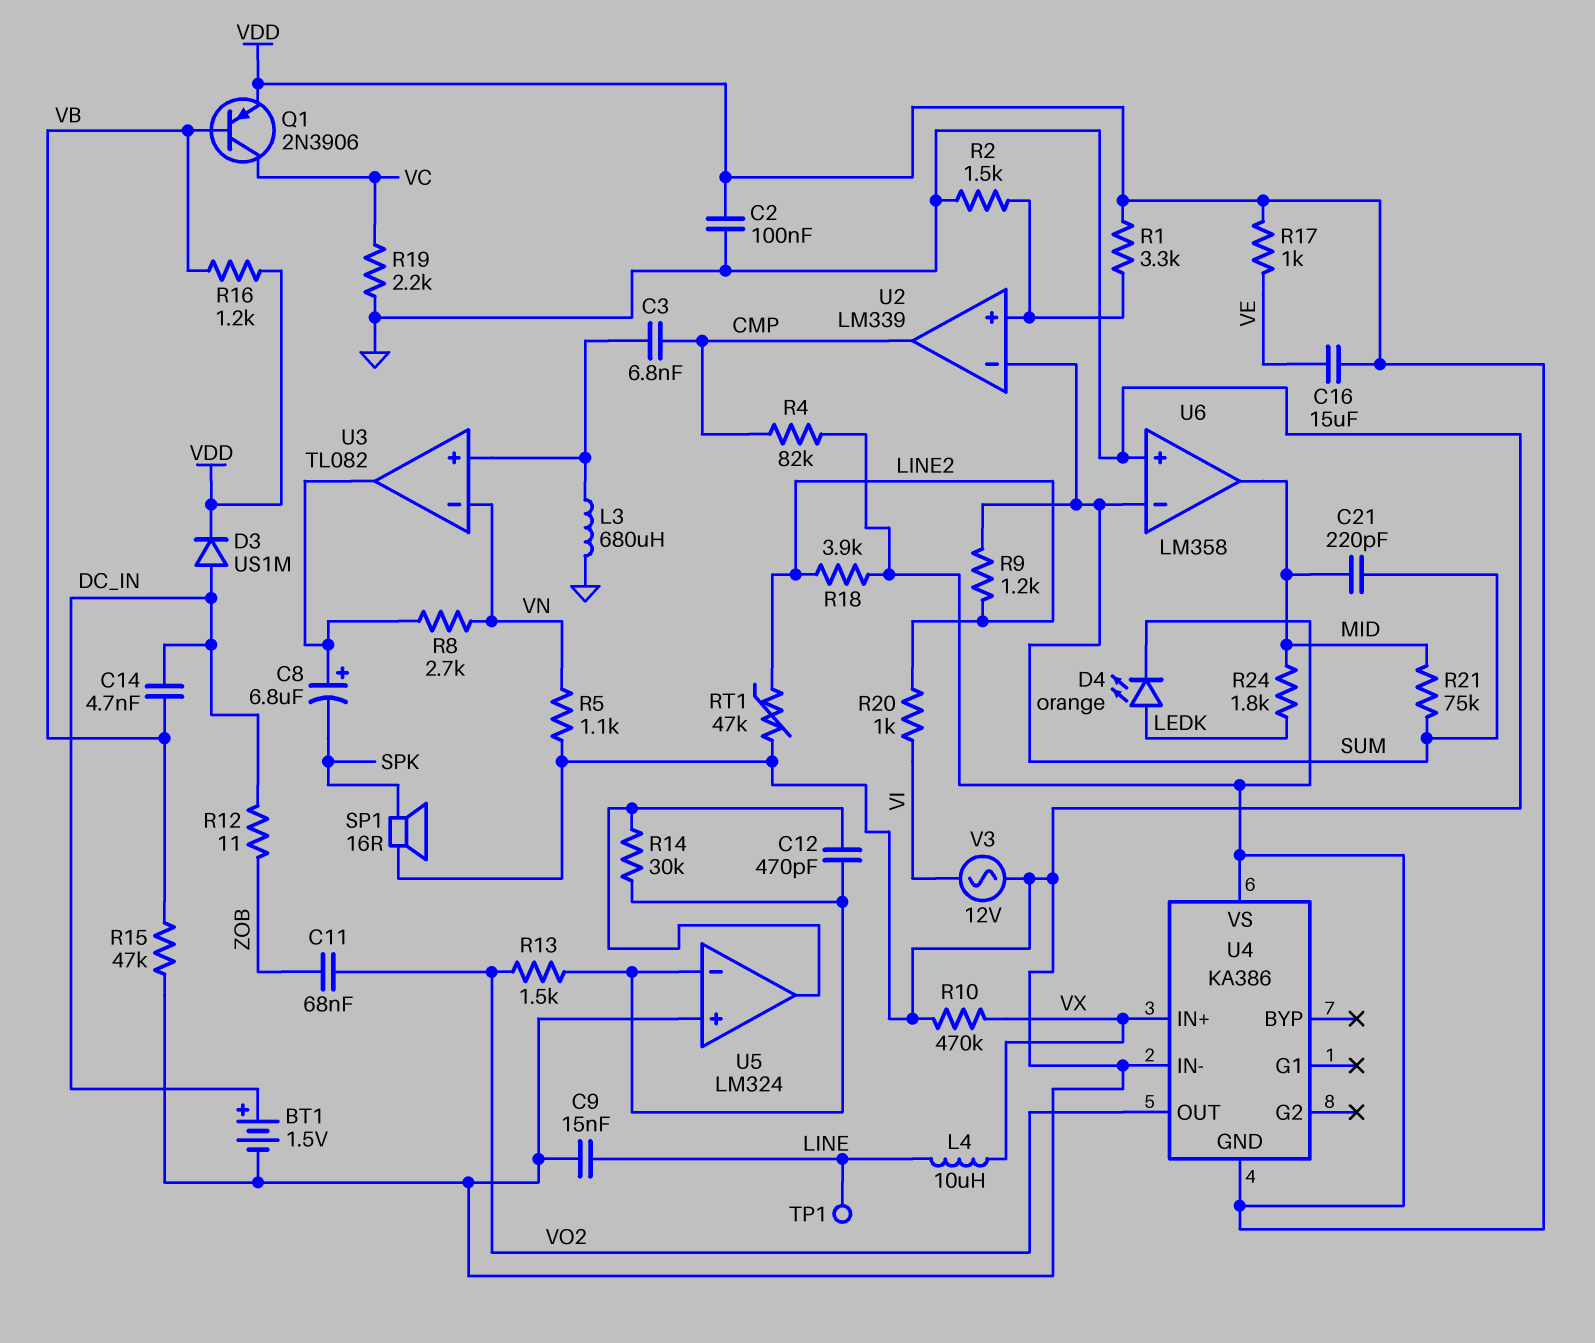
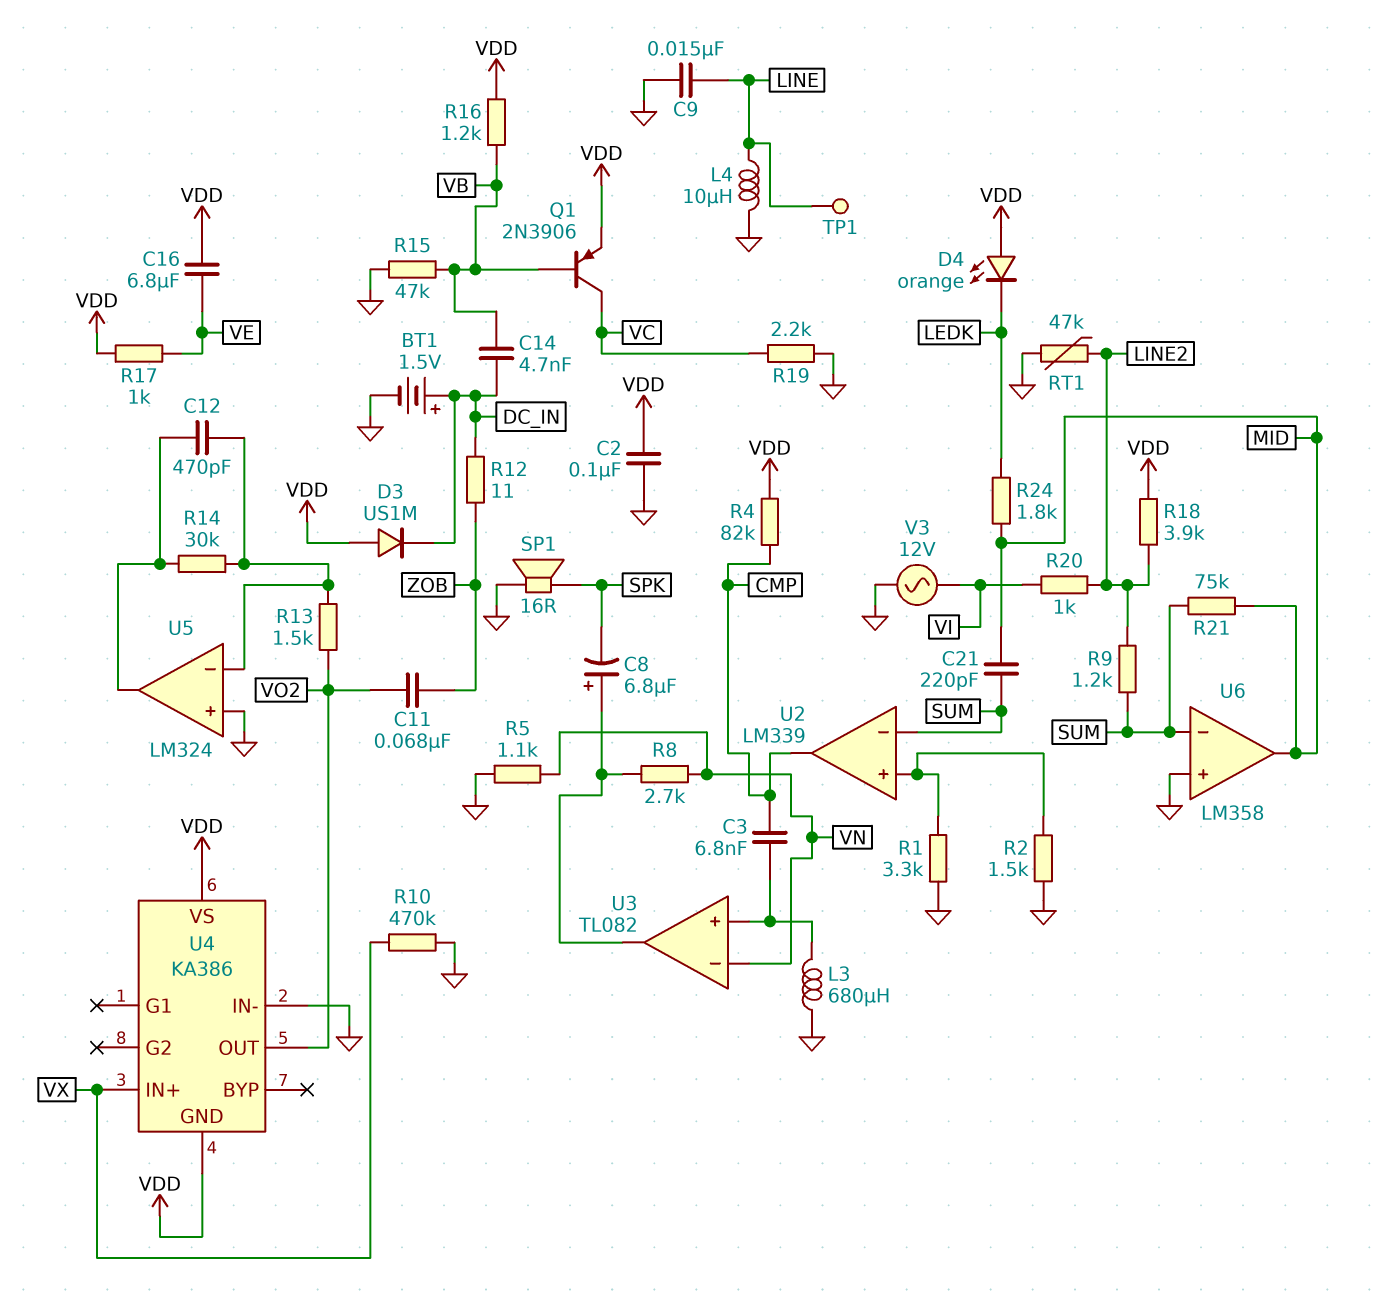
C16: 15uF (VDD, VE) -> 6.8uF (VDD, VE)
D3: diode US1M (A DC_IN, K VDD) -> diode US1M (A VDD, K DC_IN)
D4: LED orange (A LEDK, K VDD) -> LED orange (A VDD, K LEDK)
L4: 10uH (LINE, VX) -> 10uH (GND, LINE)
R1: 3.3k (U2/in+, VDD) -> 3.3k (GND, U2/in+)

